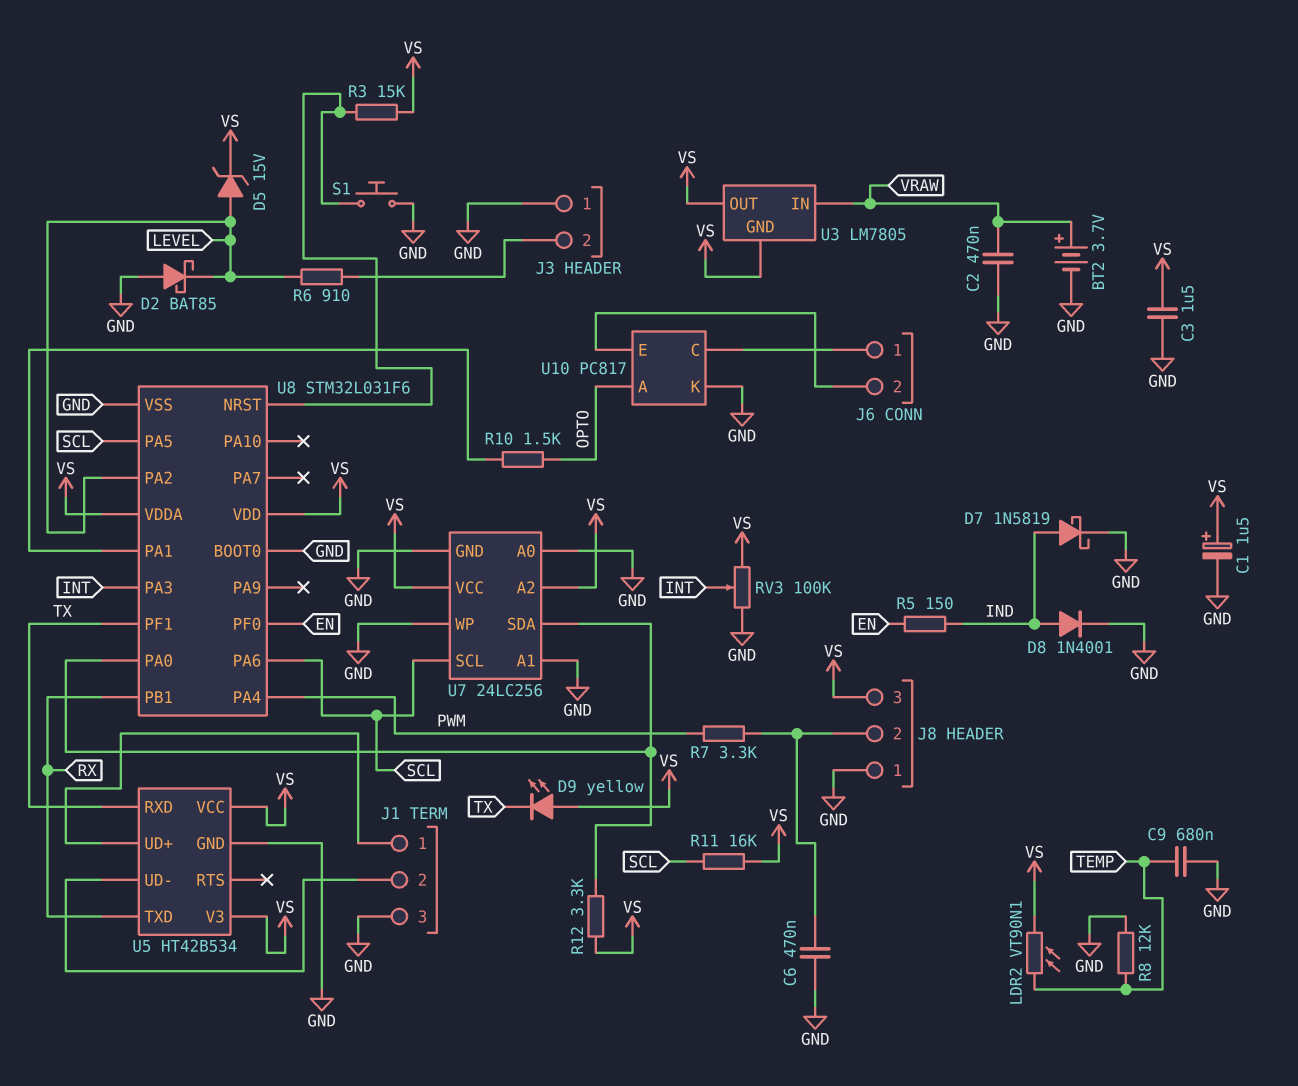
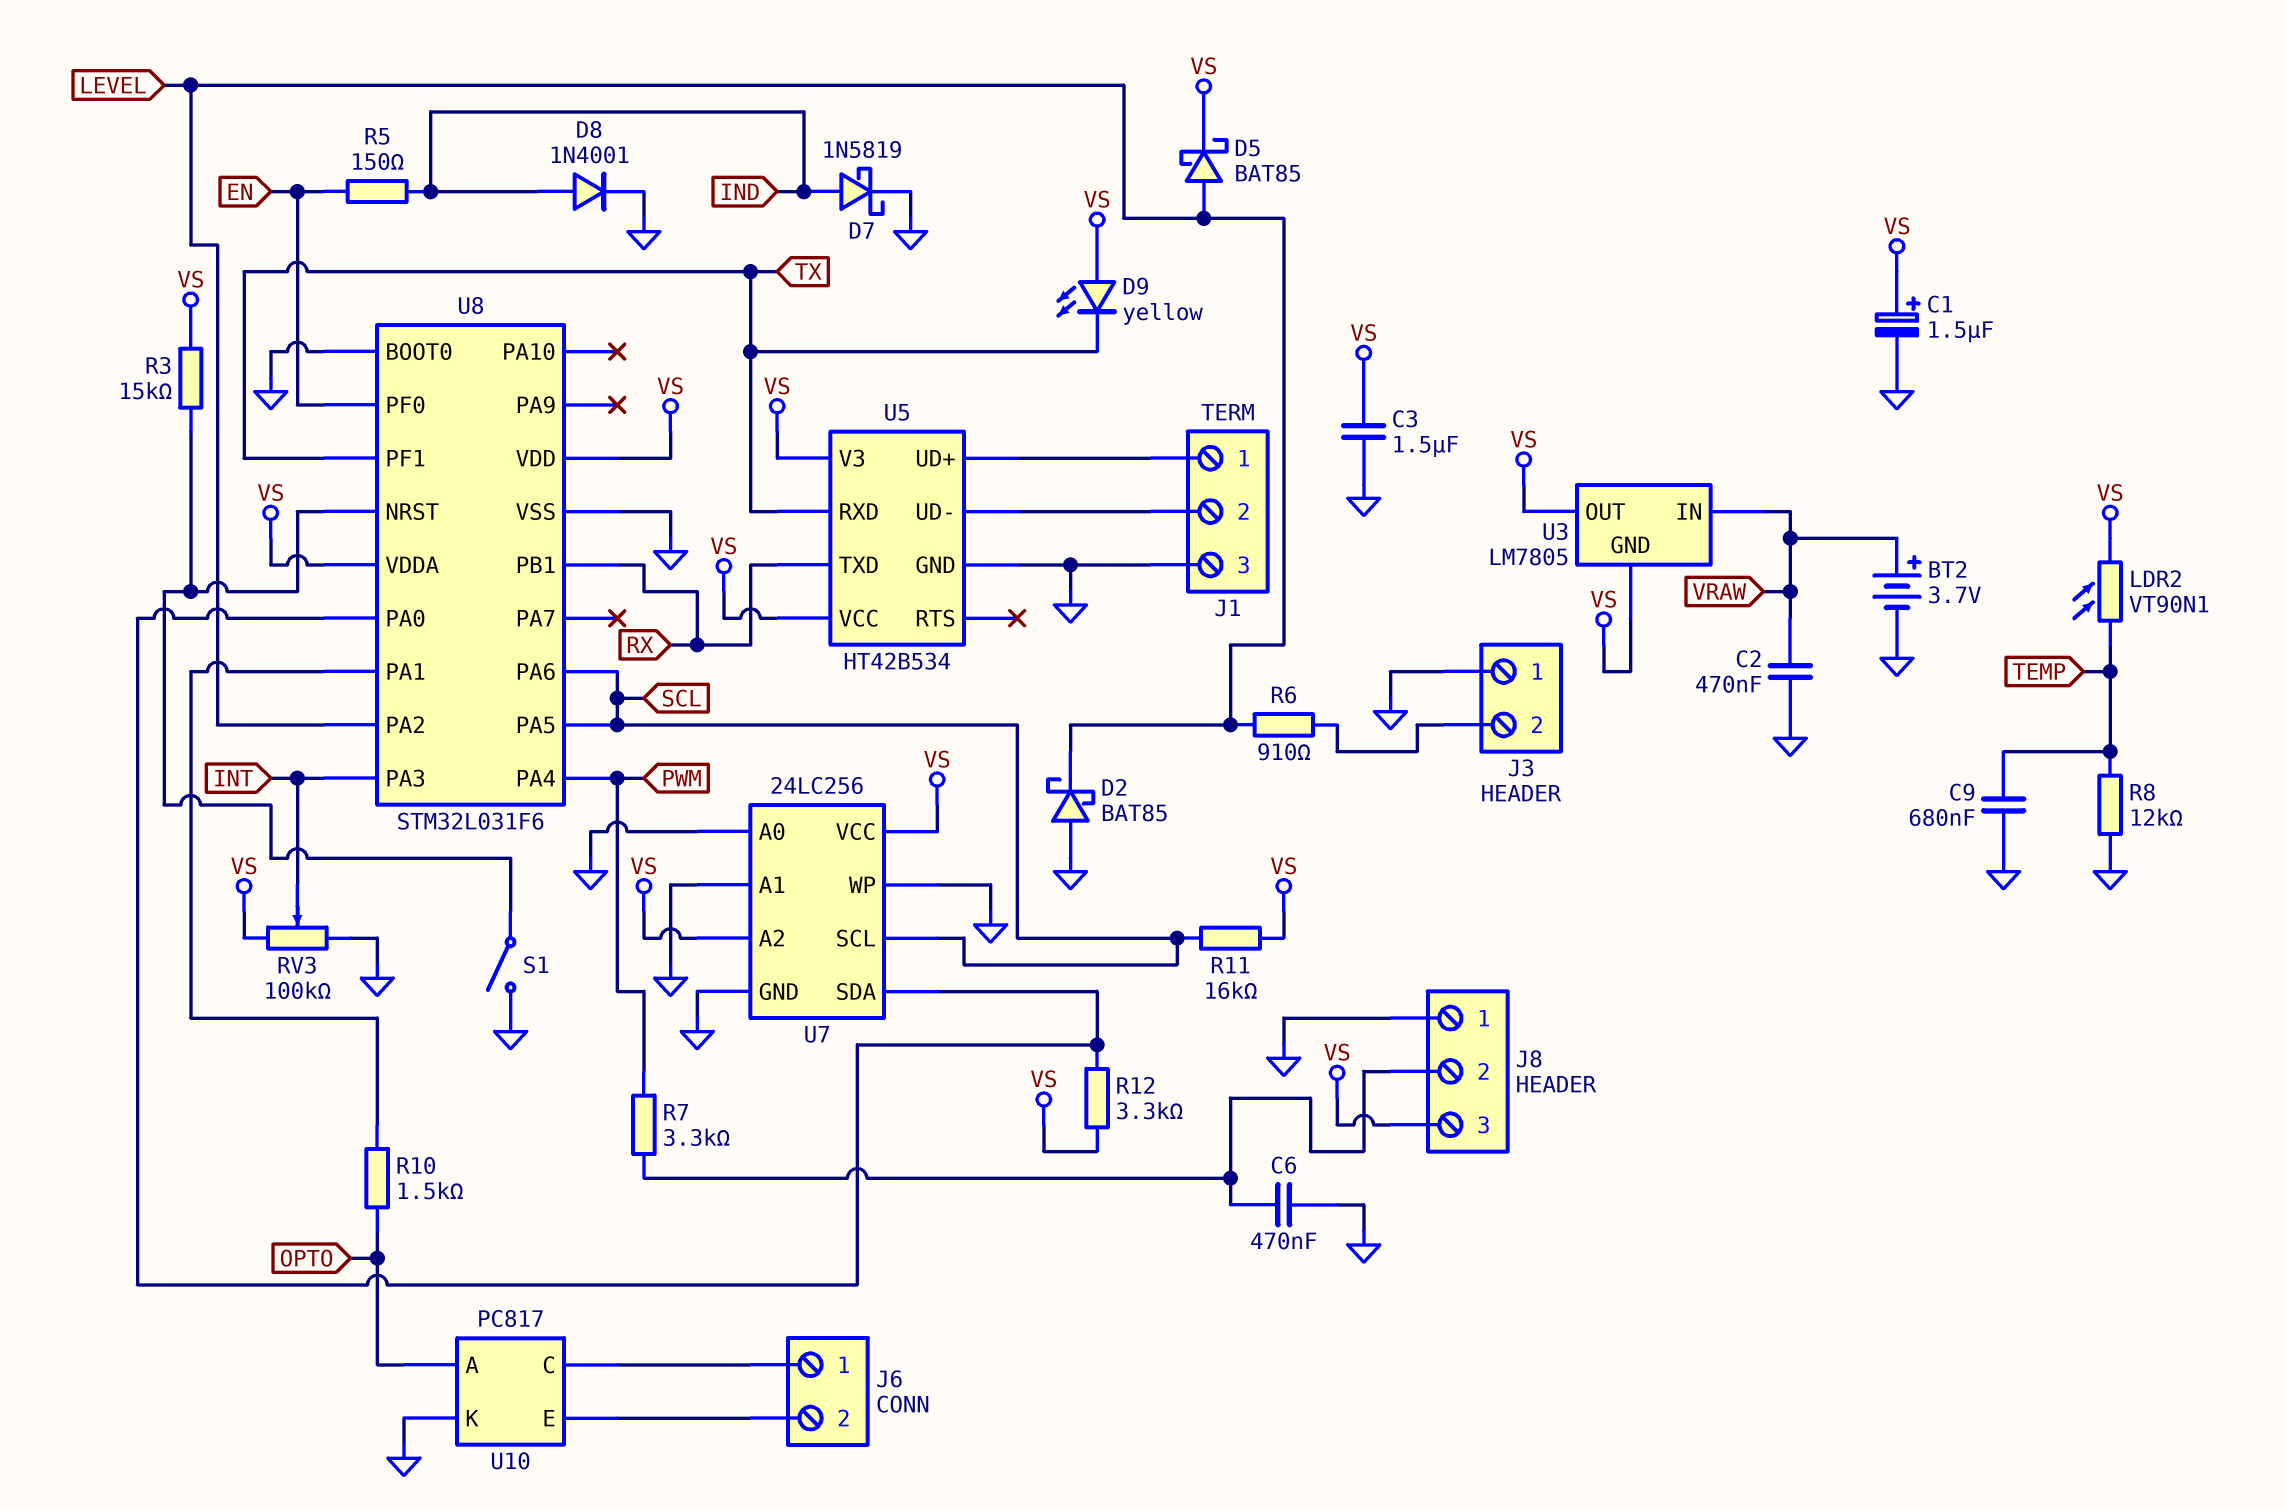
D5: zener 15V (A LEVEL, K VS) -> schottky BAT85 (A LEVEL, K VS)
S1: button (GND, U8/NRST) -> switch (GND, U8/NRST)

